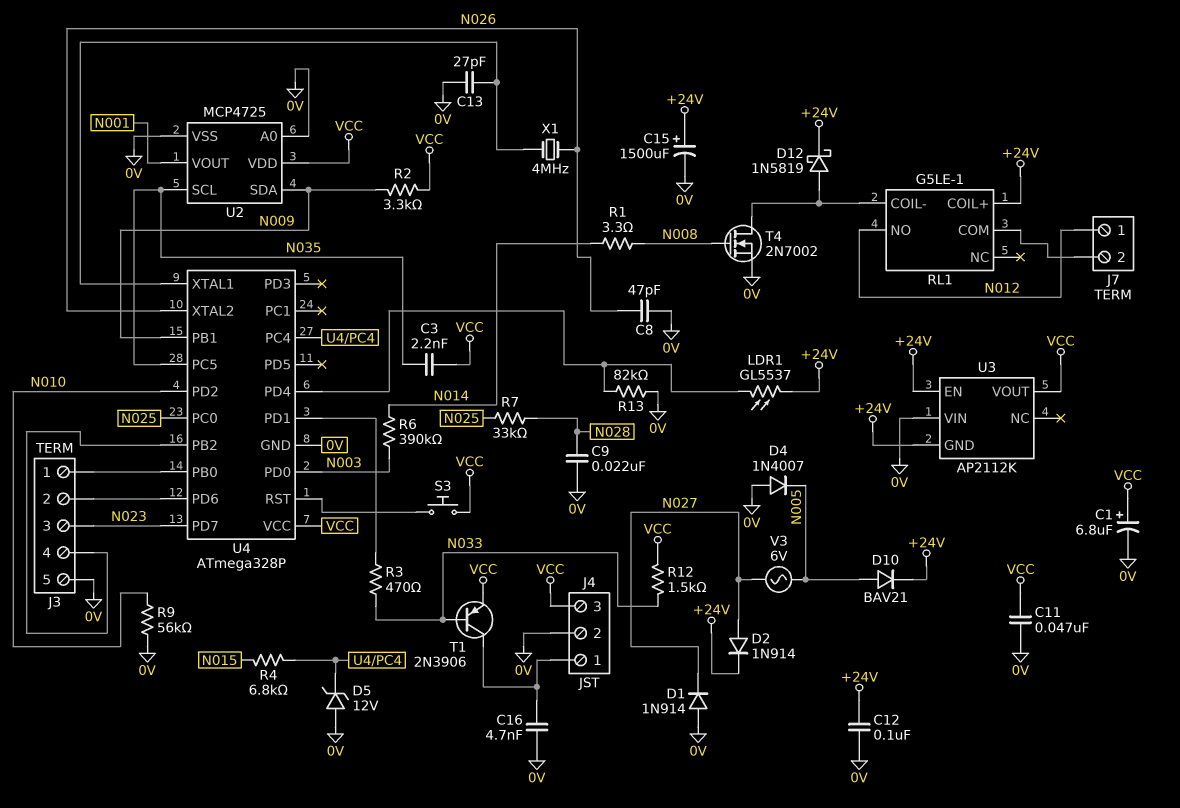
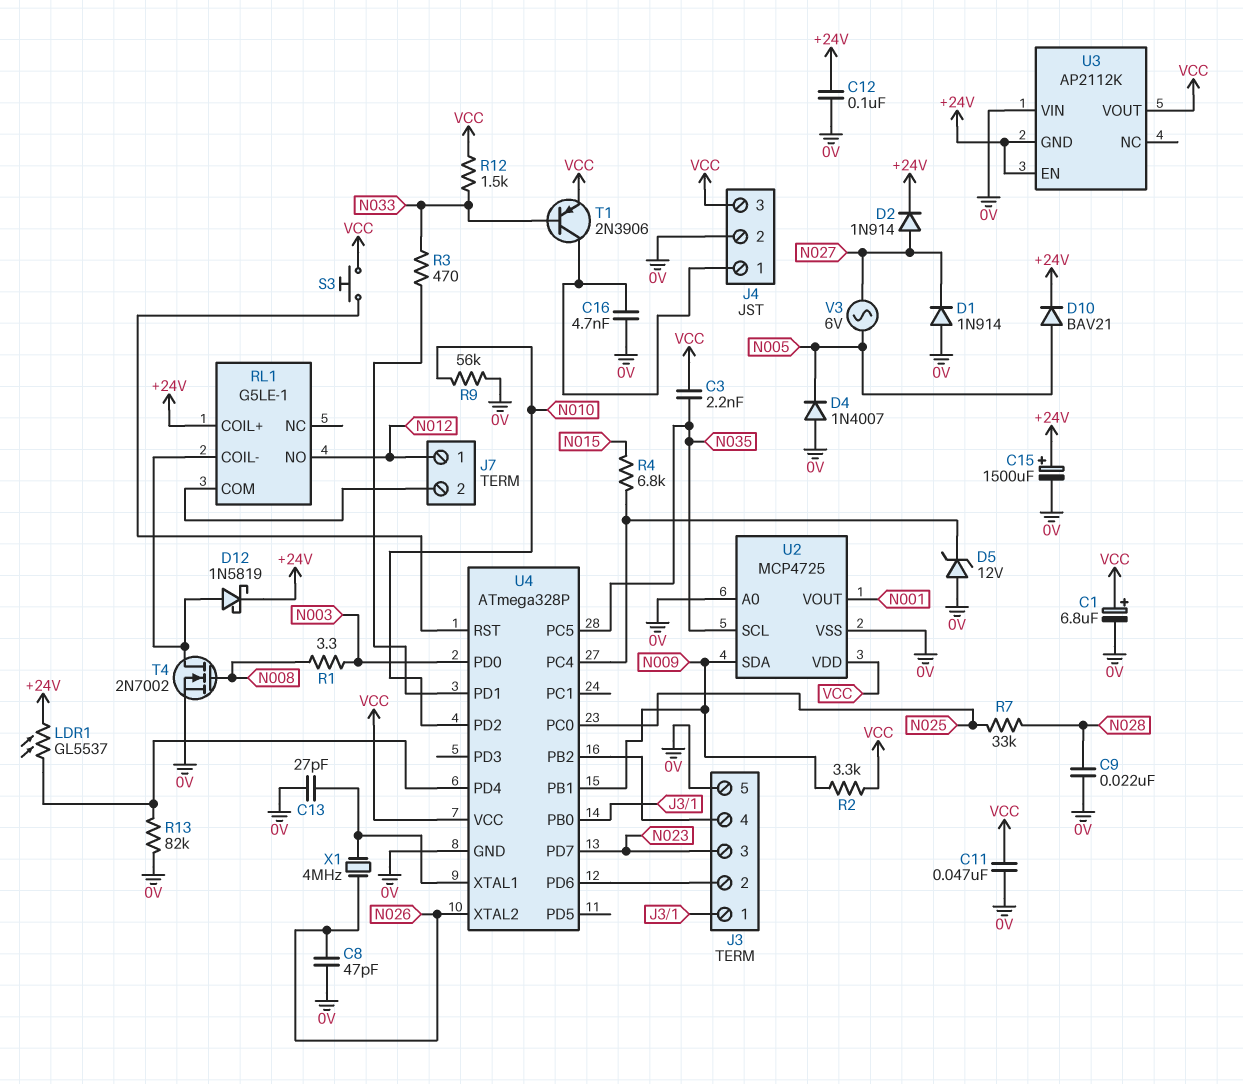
R1: 3.3 (N008, N014) -> 3.3 (N003, N008)
R6: 390k (N003, N014) -> none

